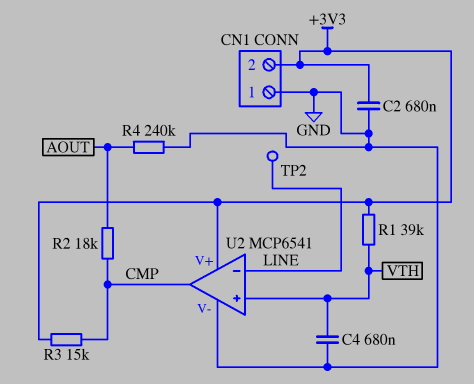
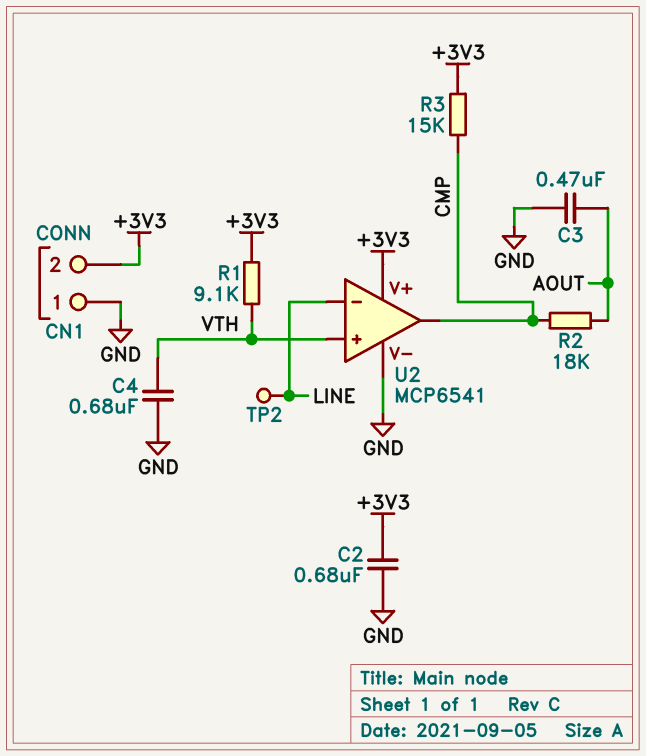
C3: none -> 470nF (AOUT, GND)
R1: 39k (+3V3, VTH) -> 9.1k (+3V3, VTH)
R4: 240k (AOUT, GND) -> none

